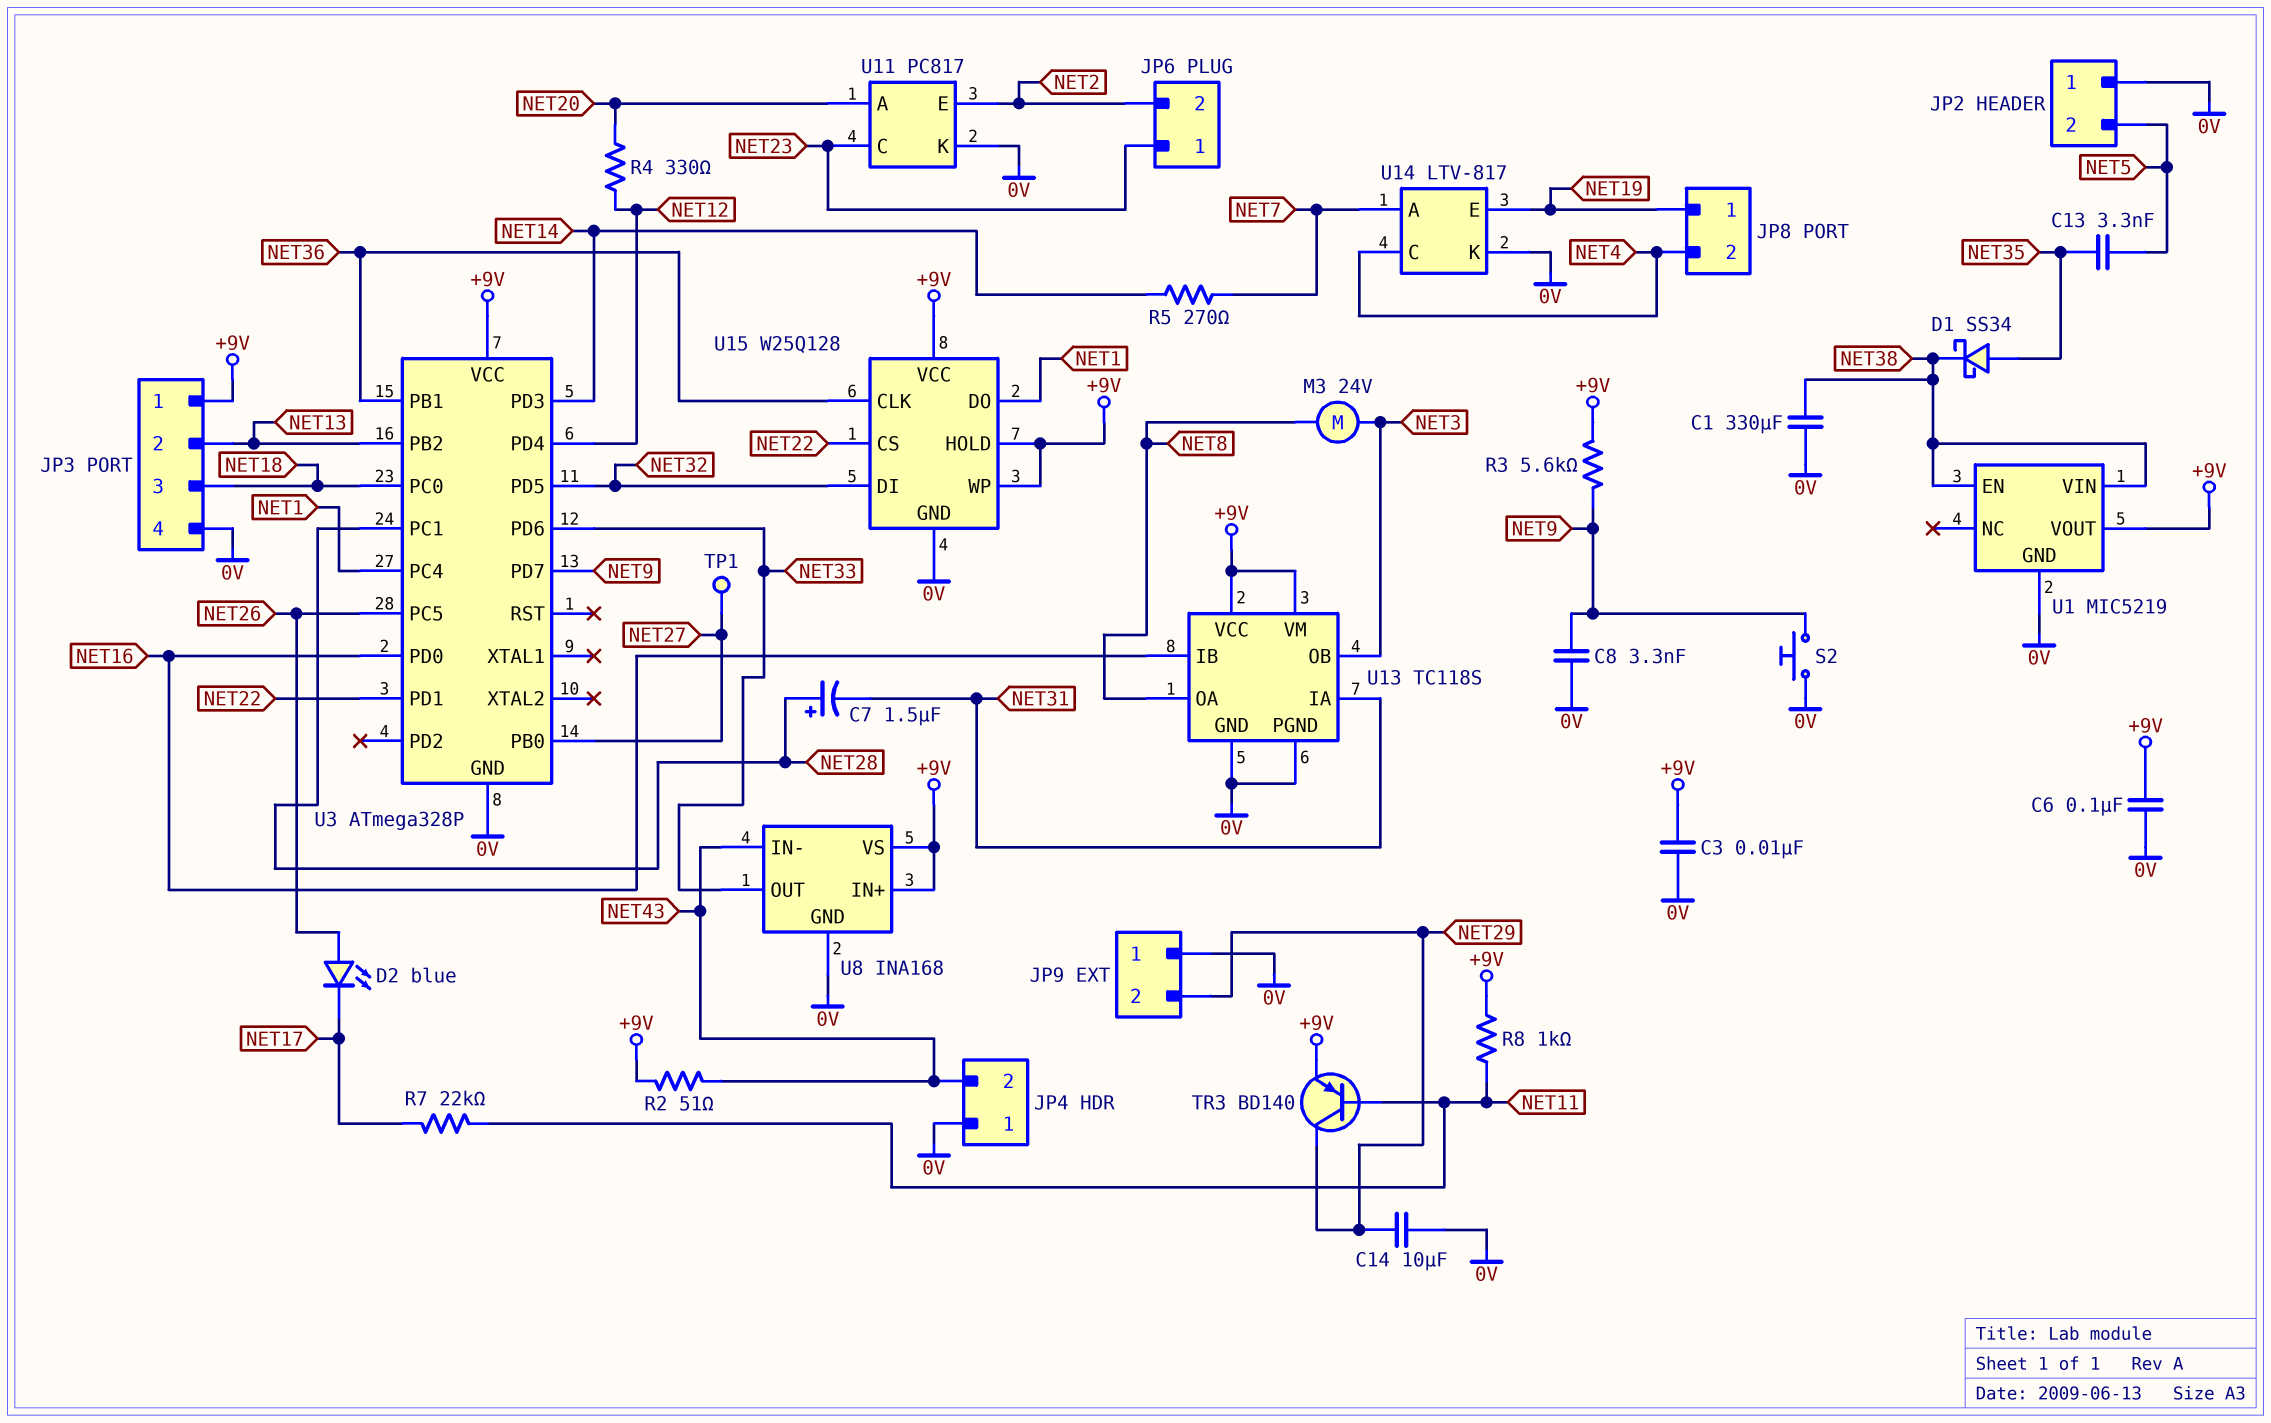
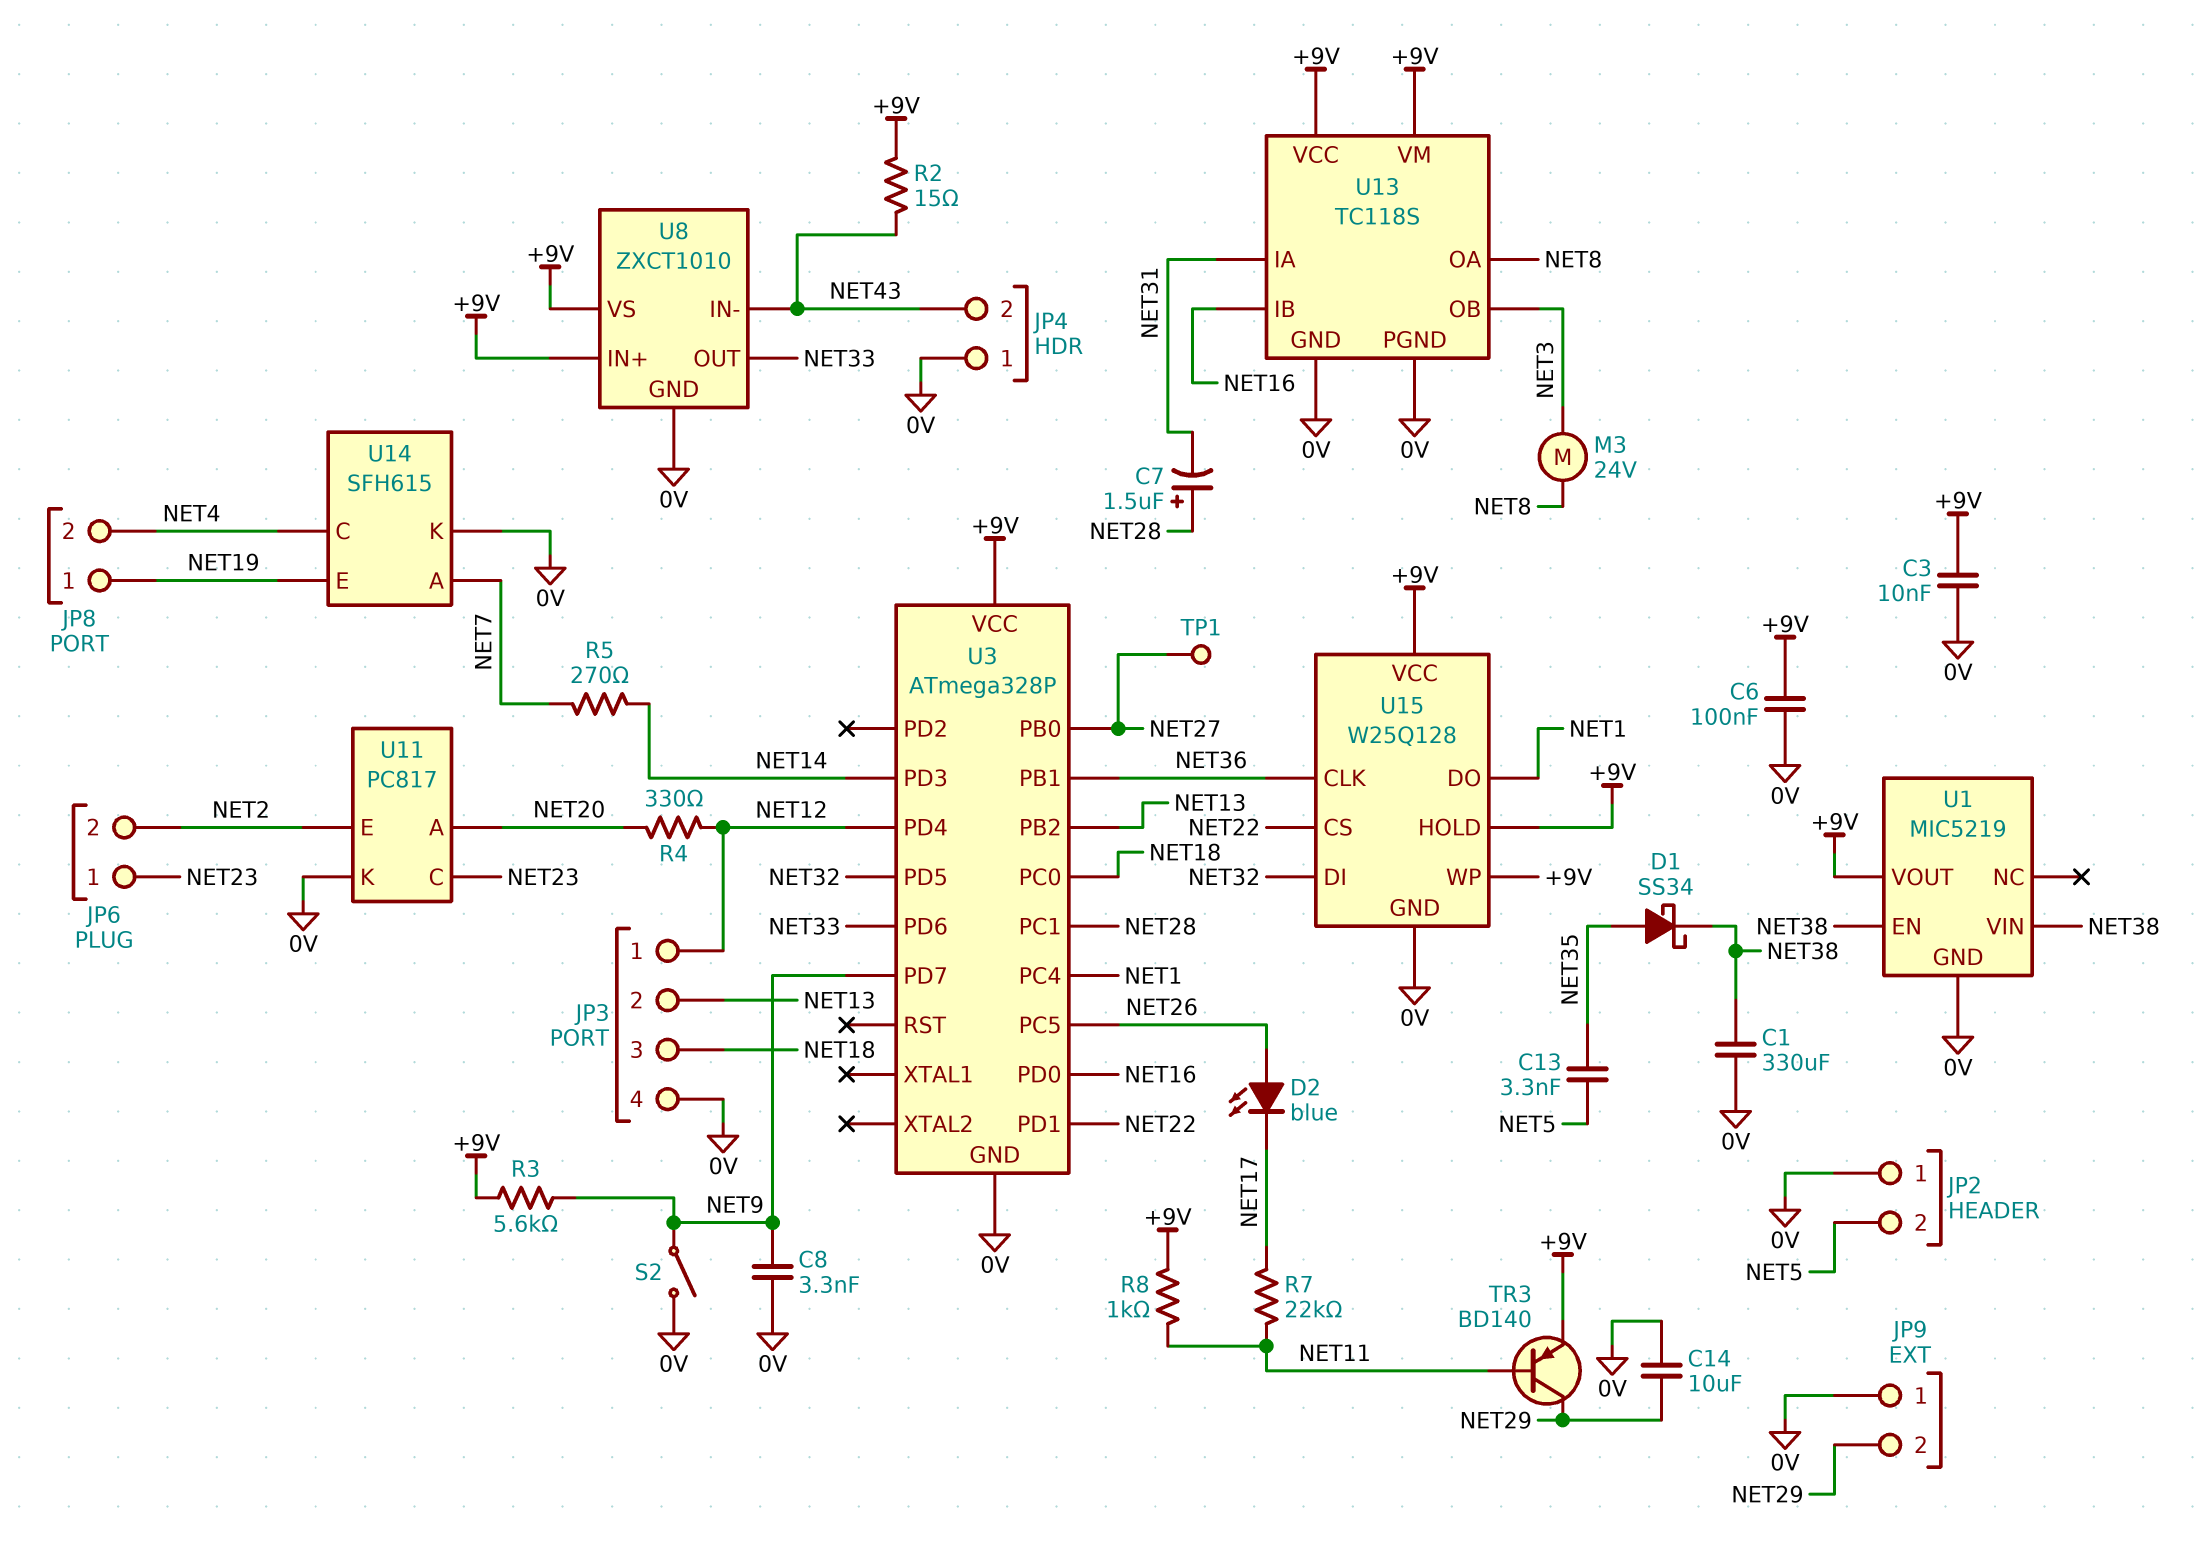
JP3 pin 1: +9V -> NET12
R2: 51 (+9V, NET43) -> 15 (+9V, NET43)
S2: button (0V, NET9) -> switch (0V, NET9)
U8: INA168 -> ZXCT1010
U14: LTV-817 -> SFH615

